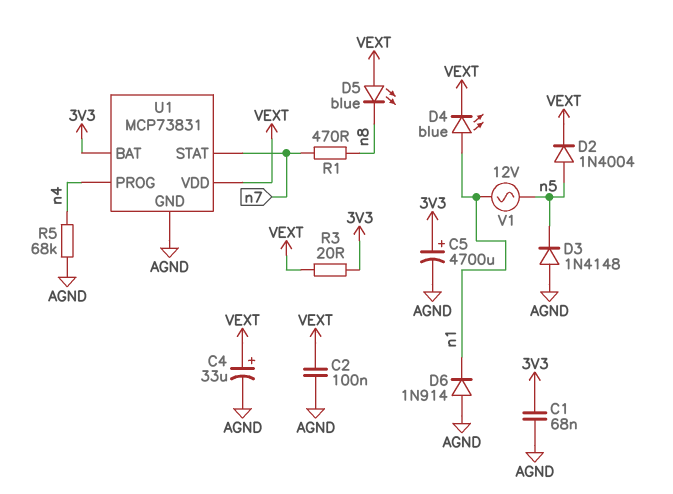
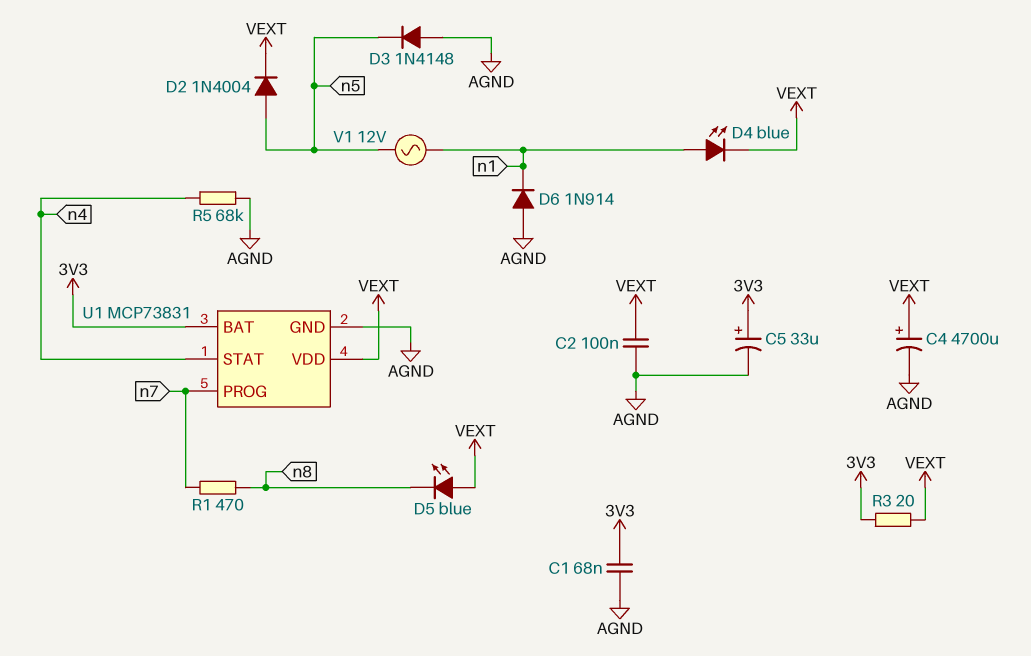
C4: 33uF (plus VEXT, minus AGND) -> 4700uF (plus VEXT, minus AGND)
C5: 4700uF (plus 3V3, minus AGND) -> 33uF (plus 3V3, minus AGND)
U1 pin PROG: n4 -> n7
U1 pin STAT: n7 -> n4

